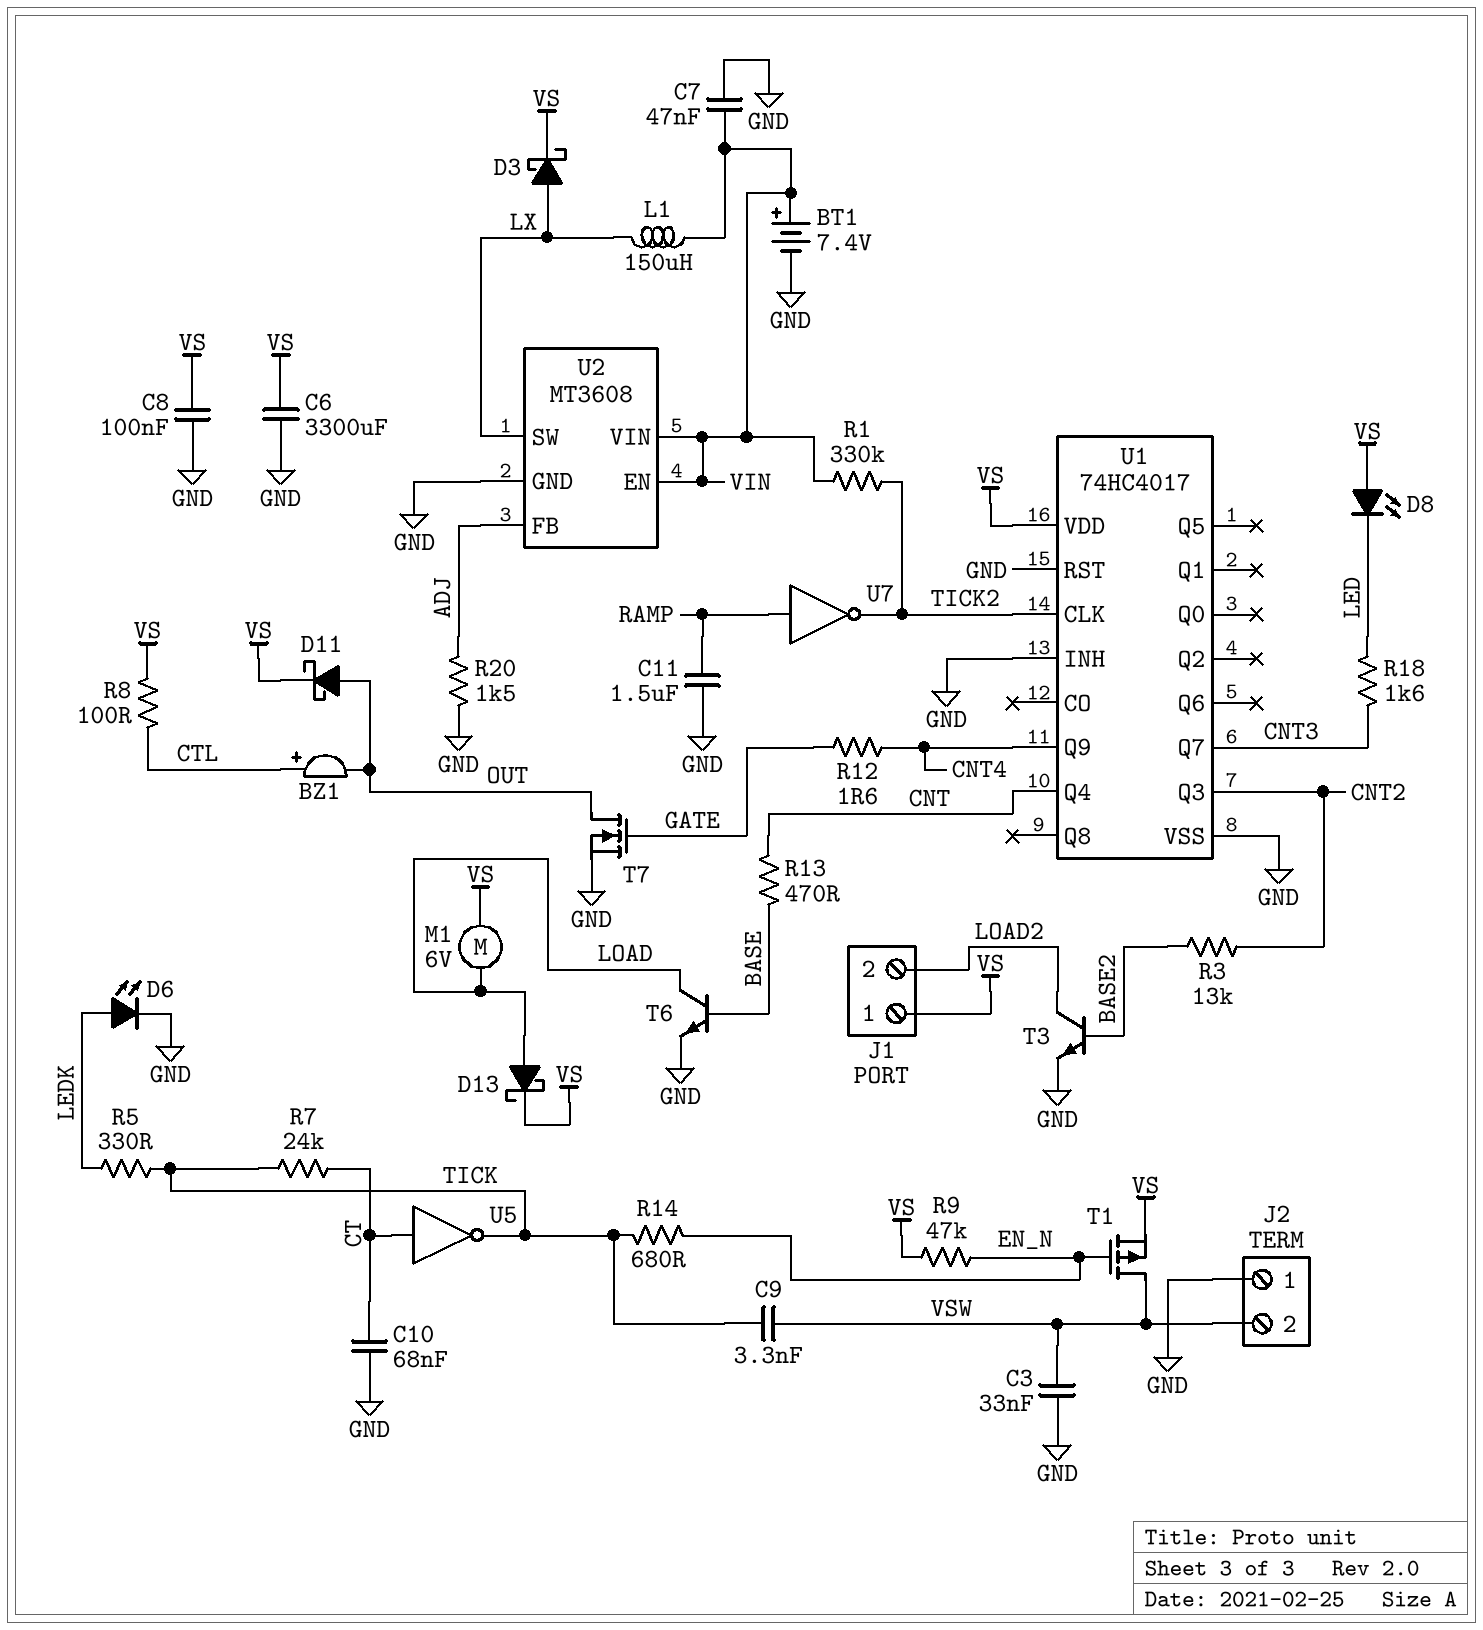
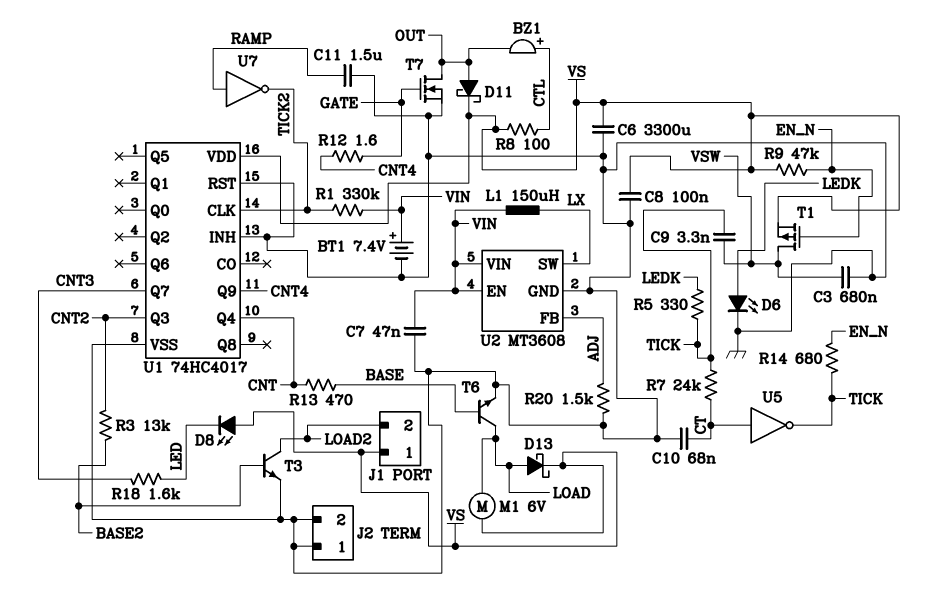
C3: 33nF (GND, VSW) -> 680nF (GND, VSW)
D3: schottky (A LX, K VS) -> none
J2 pin 2: VSW -> GND

